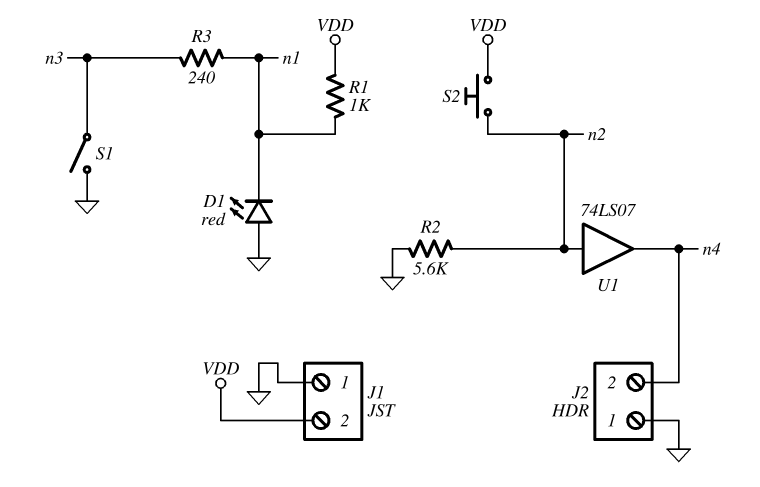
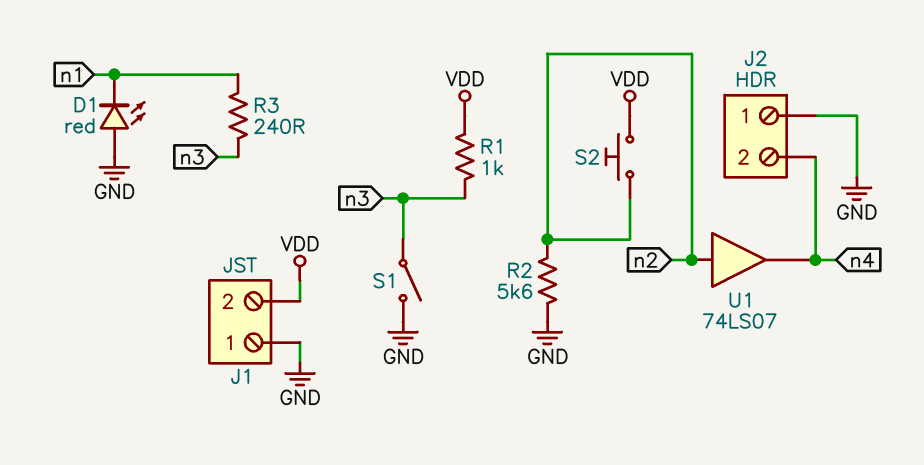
R1: 1k (VDD, n1) -> 1k (VDD, n3)

